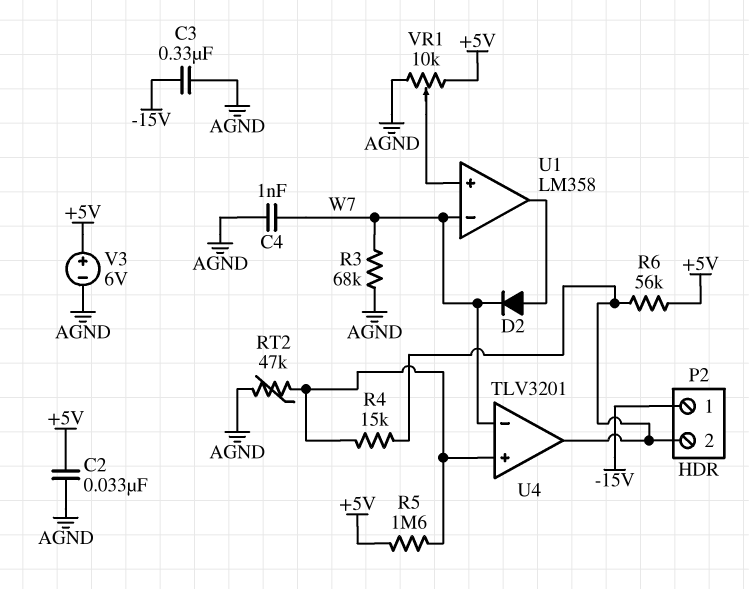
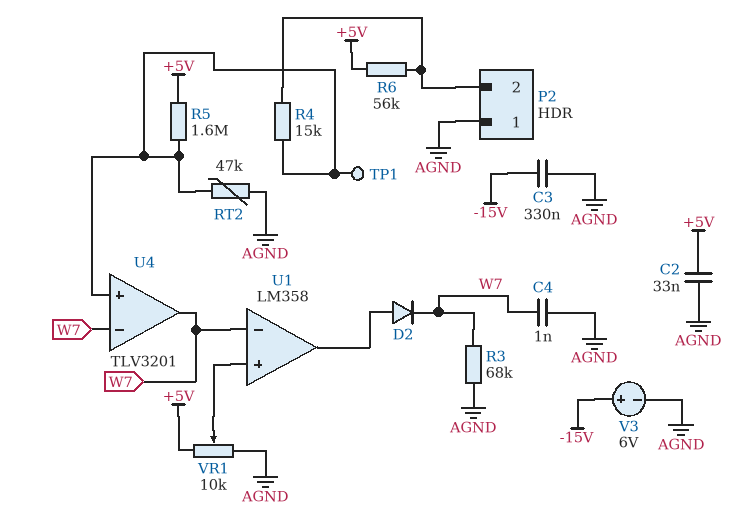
P2 pin 1: -15V -> AGND
TP1: none -> test point (U4/in+)
U4 pin out: P2/2 -> W7
V3: 6V (plus +5V, minus AGND) -> 6V (plus -15V, minus AGND)

